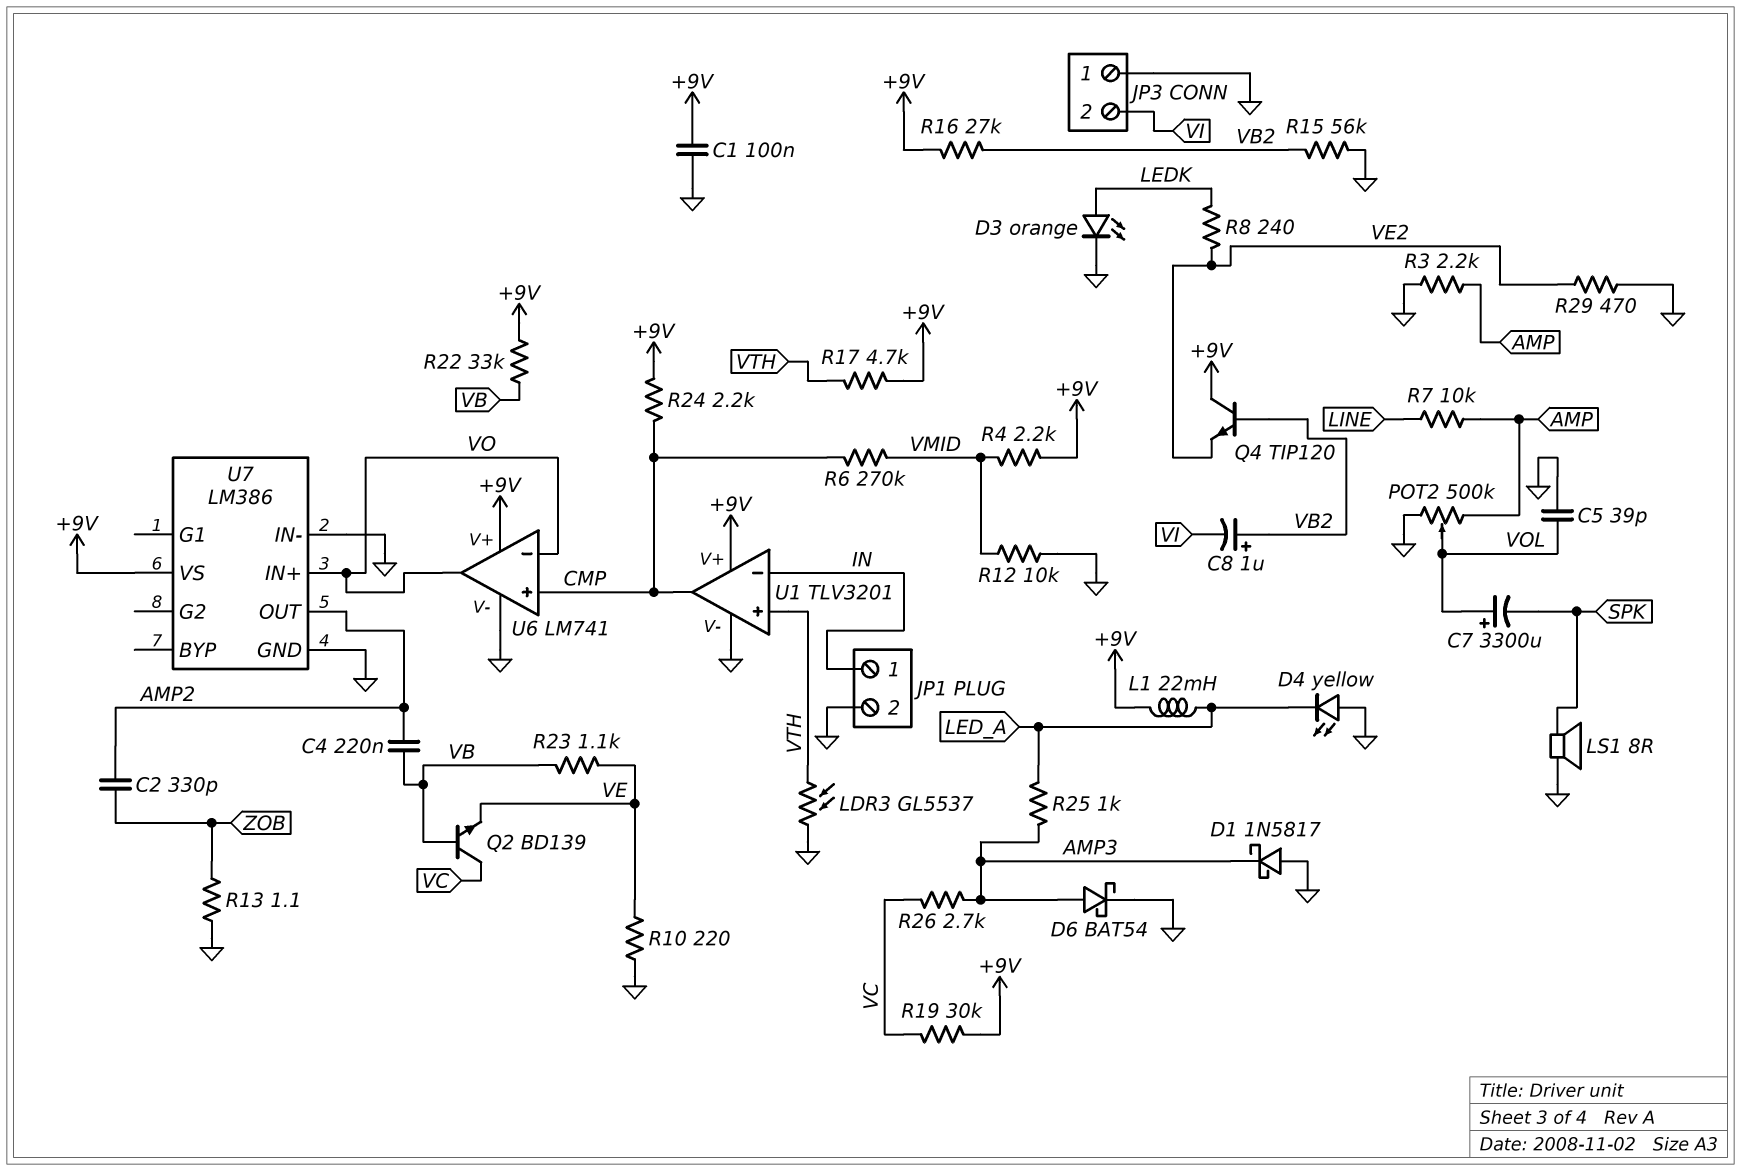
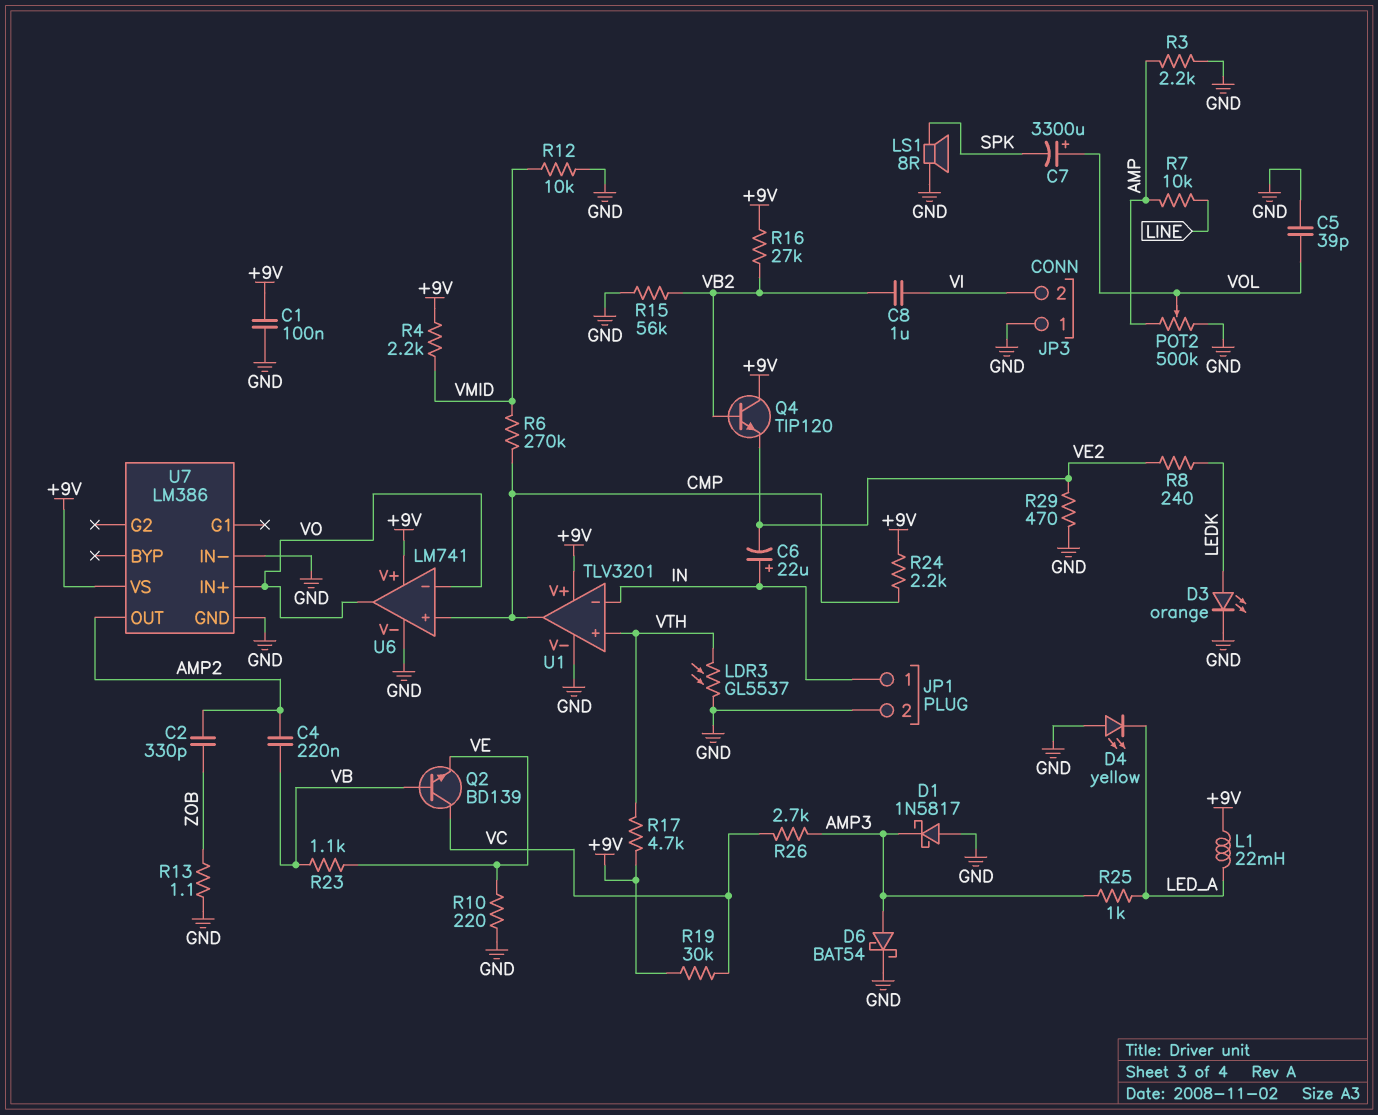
C6: none -> 22uF (plus IN, minus VE2)
C8: 1uF (plus VB2, minus VI) -> 1uF (VB2, VI)
R22: 33k (+9V, VB) -> none

